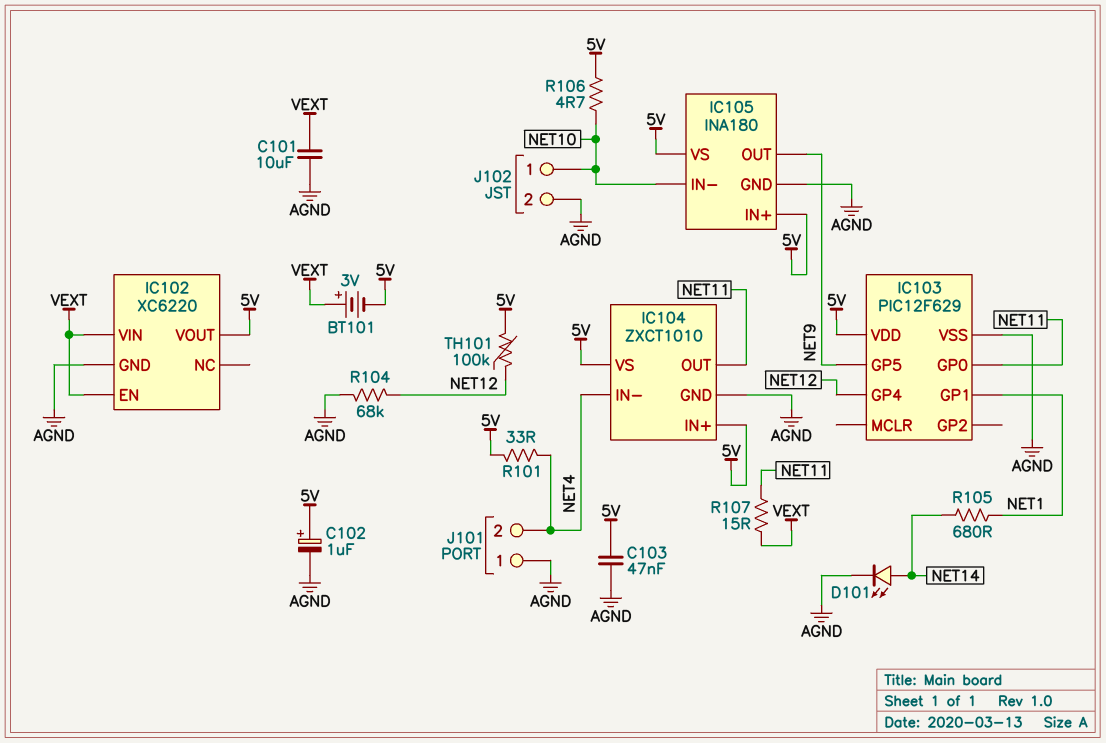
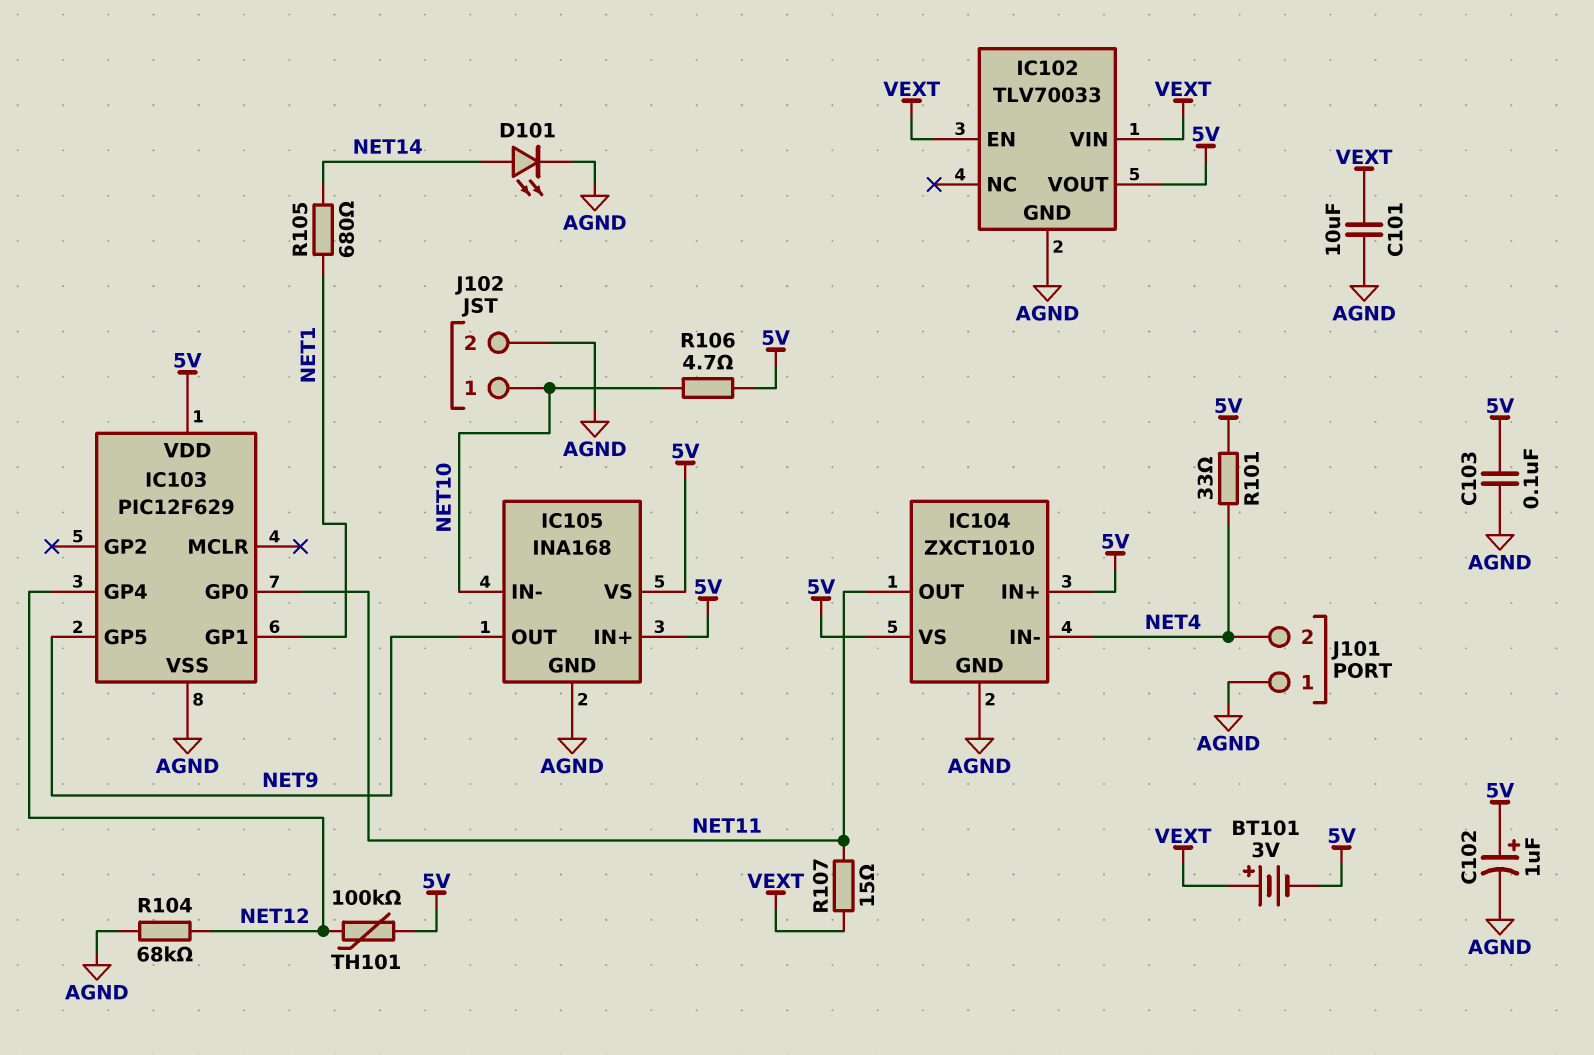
C103: 47nF (5V, AGND) -> 100nF (5V, AGND)
IC102: XC6220 -> TLV70033
IC105: INA180 -> INA168

